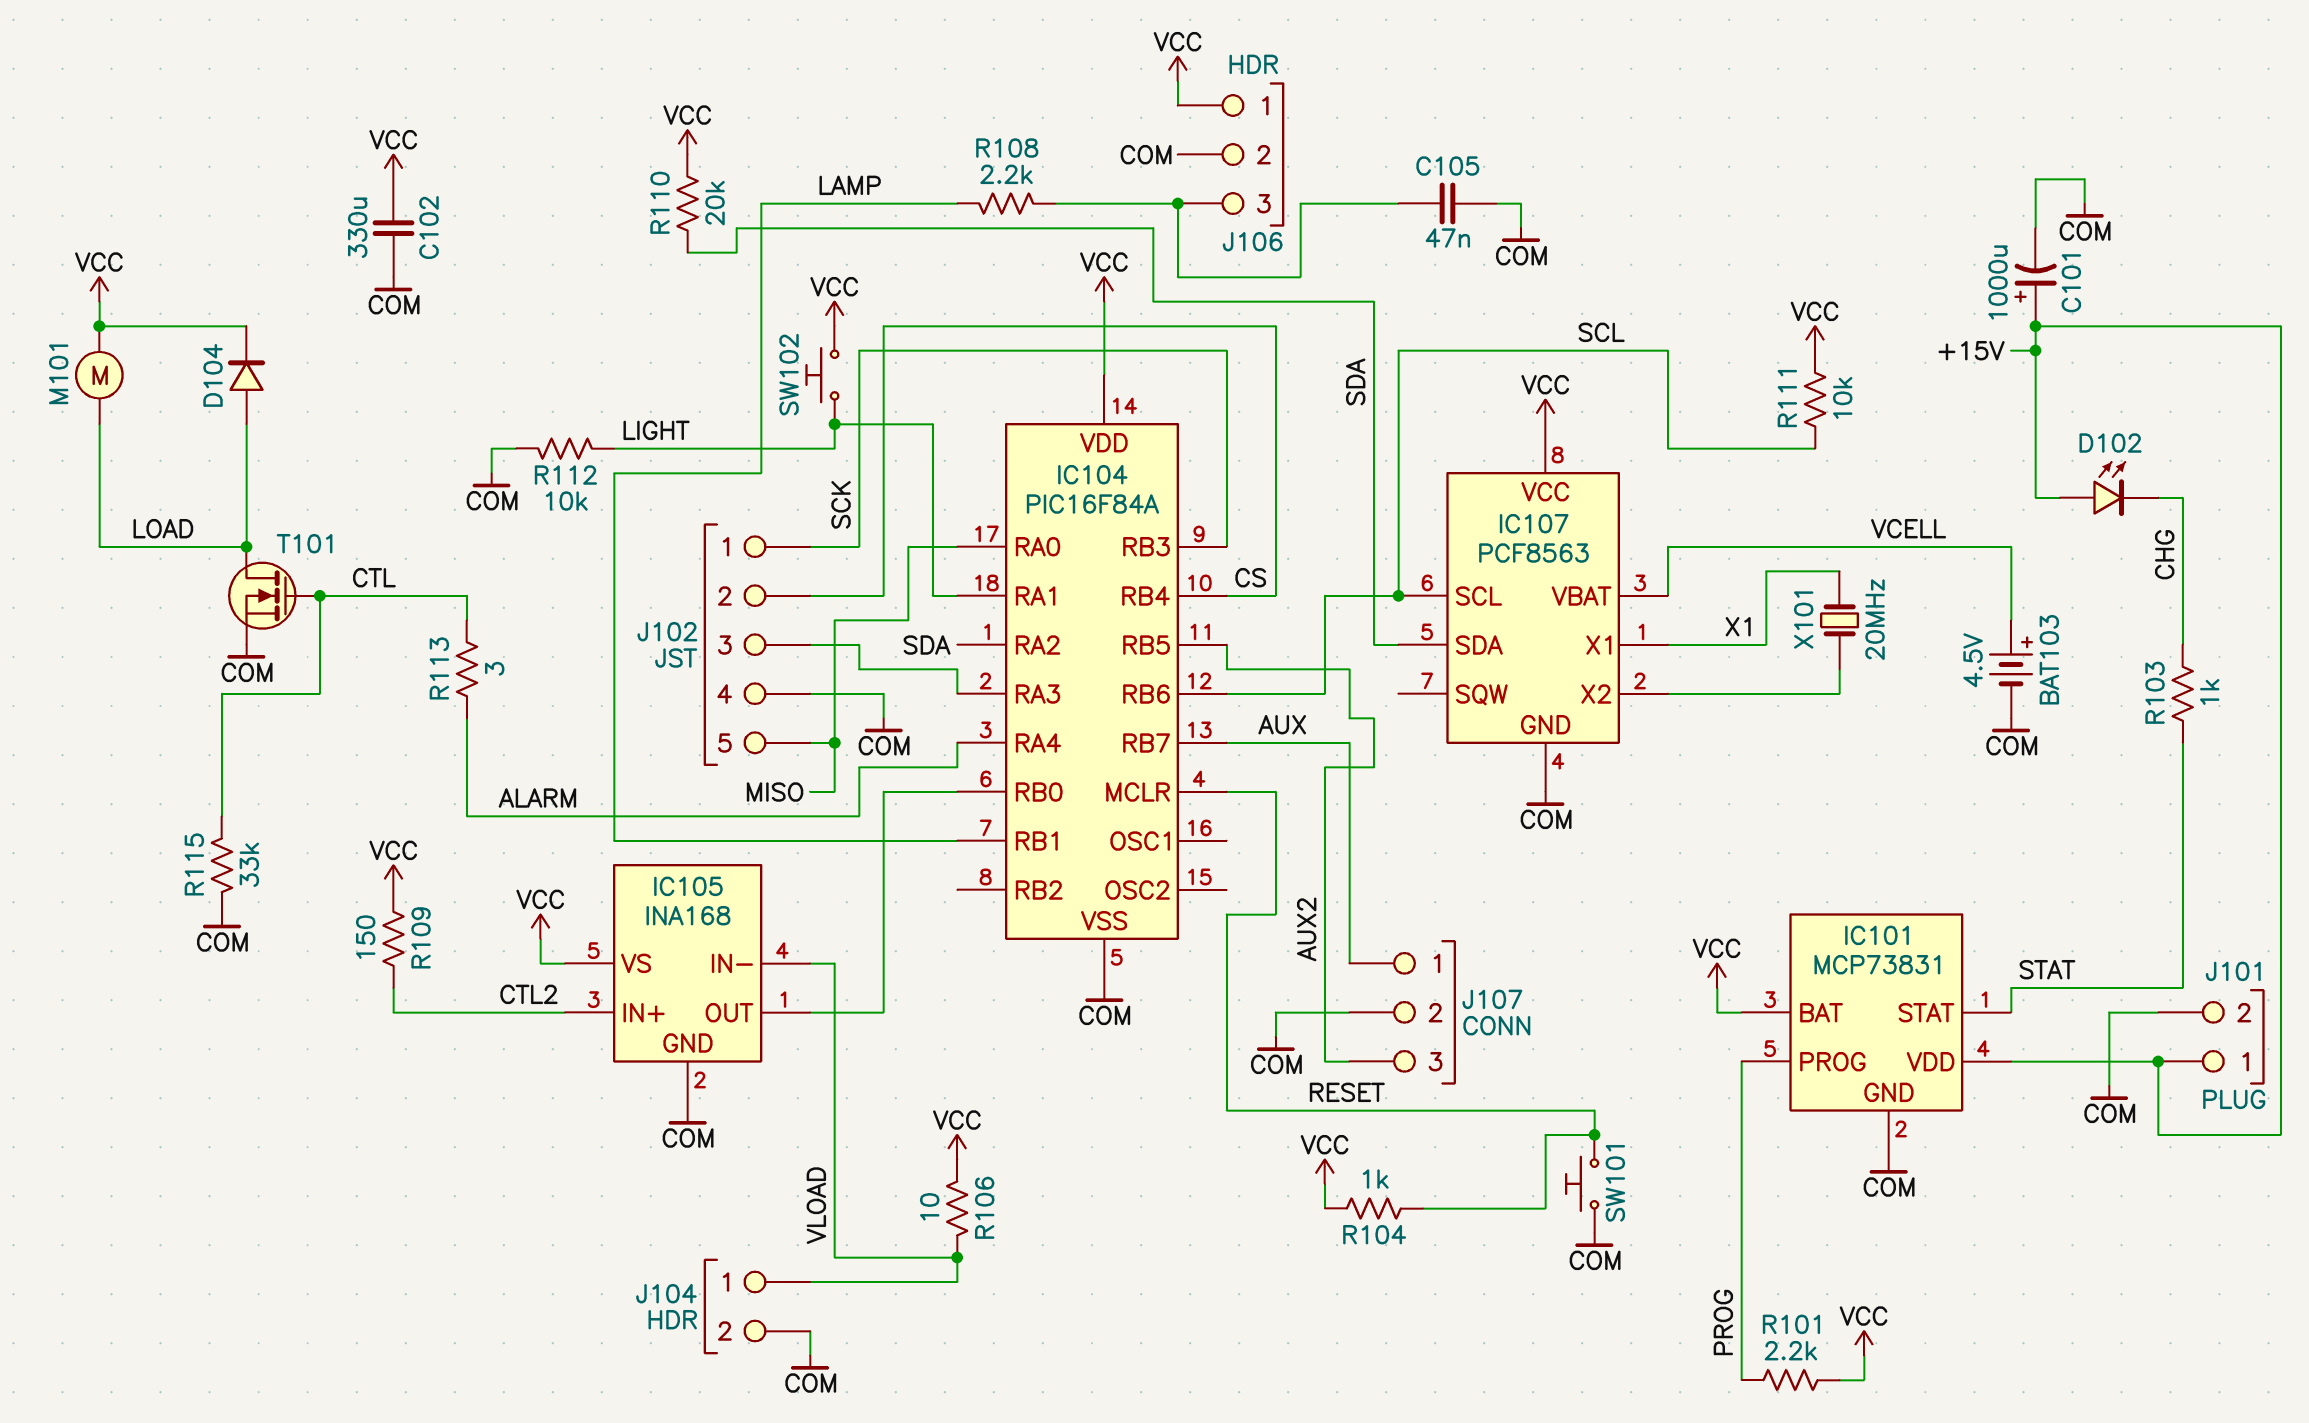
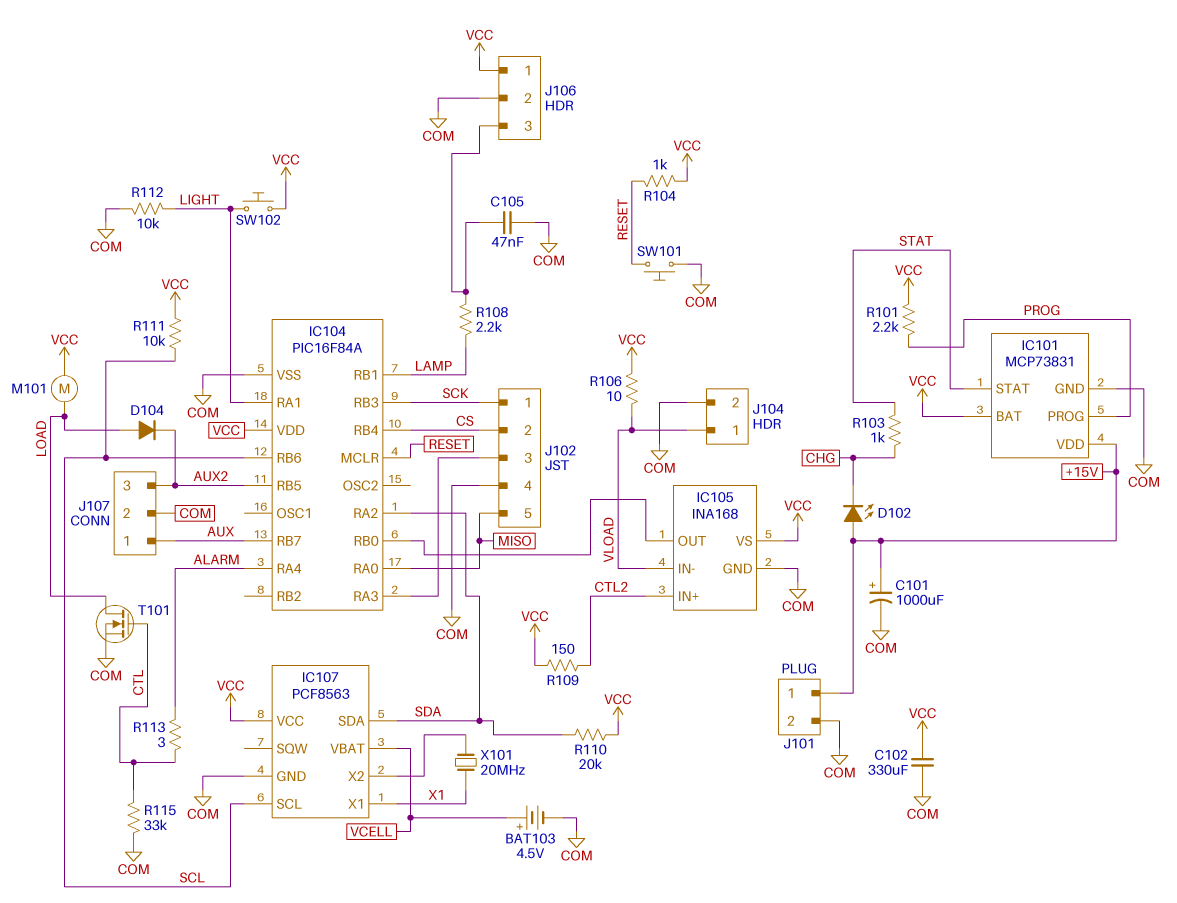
D104: diode (A LOAD, K VCC) -> diode (A LOAD, K AUX2)

